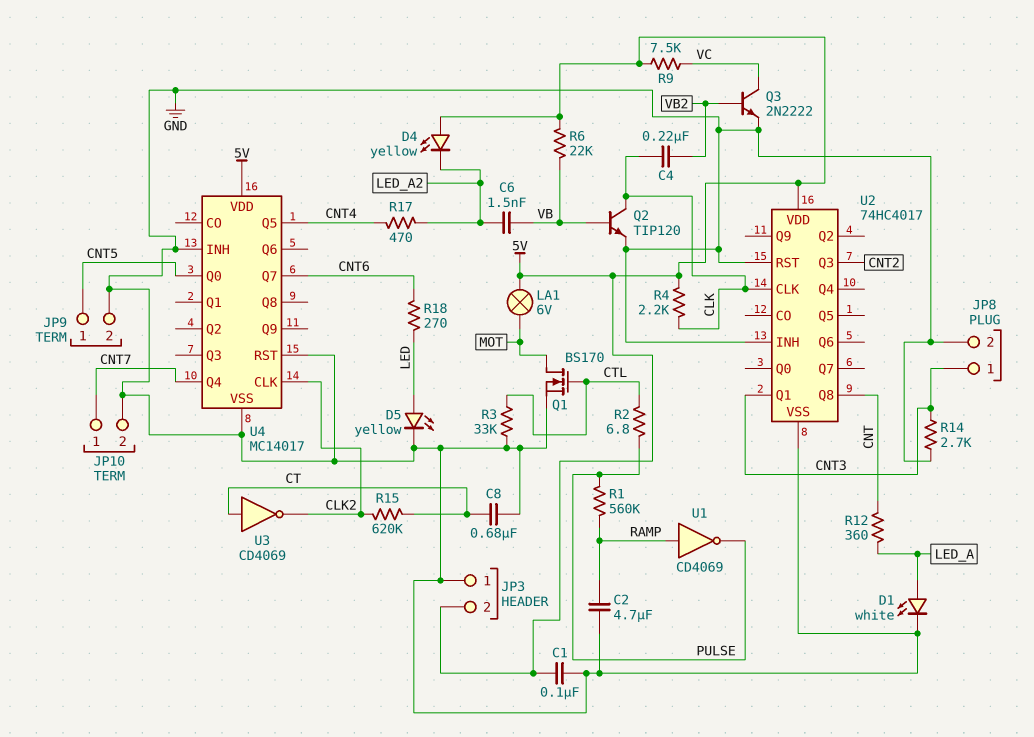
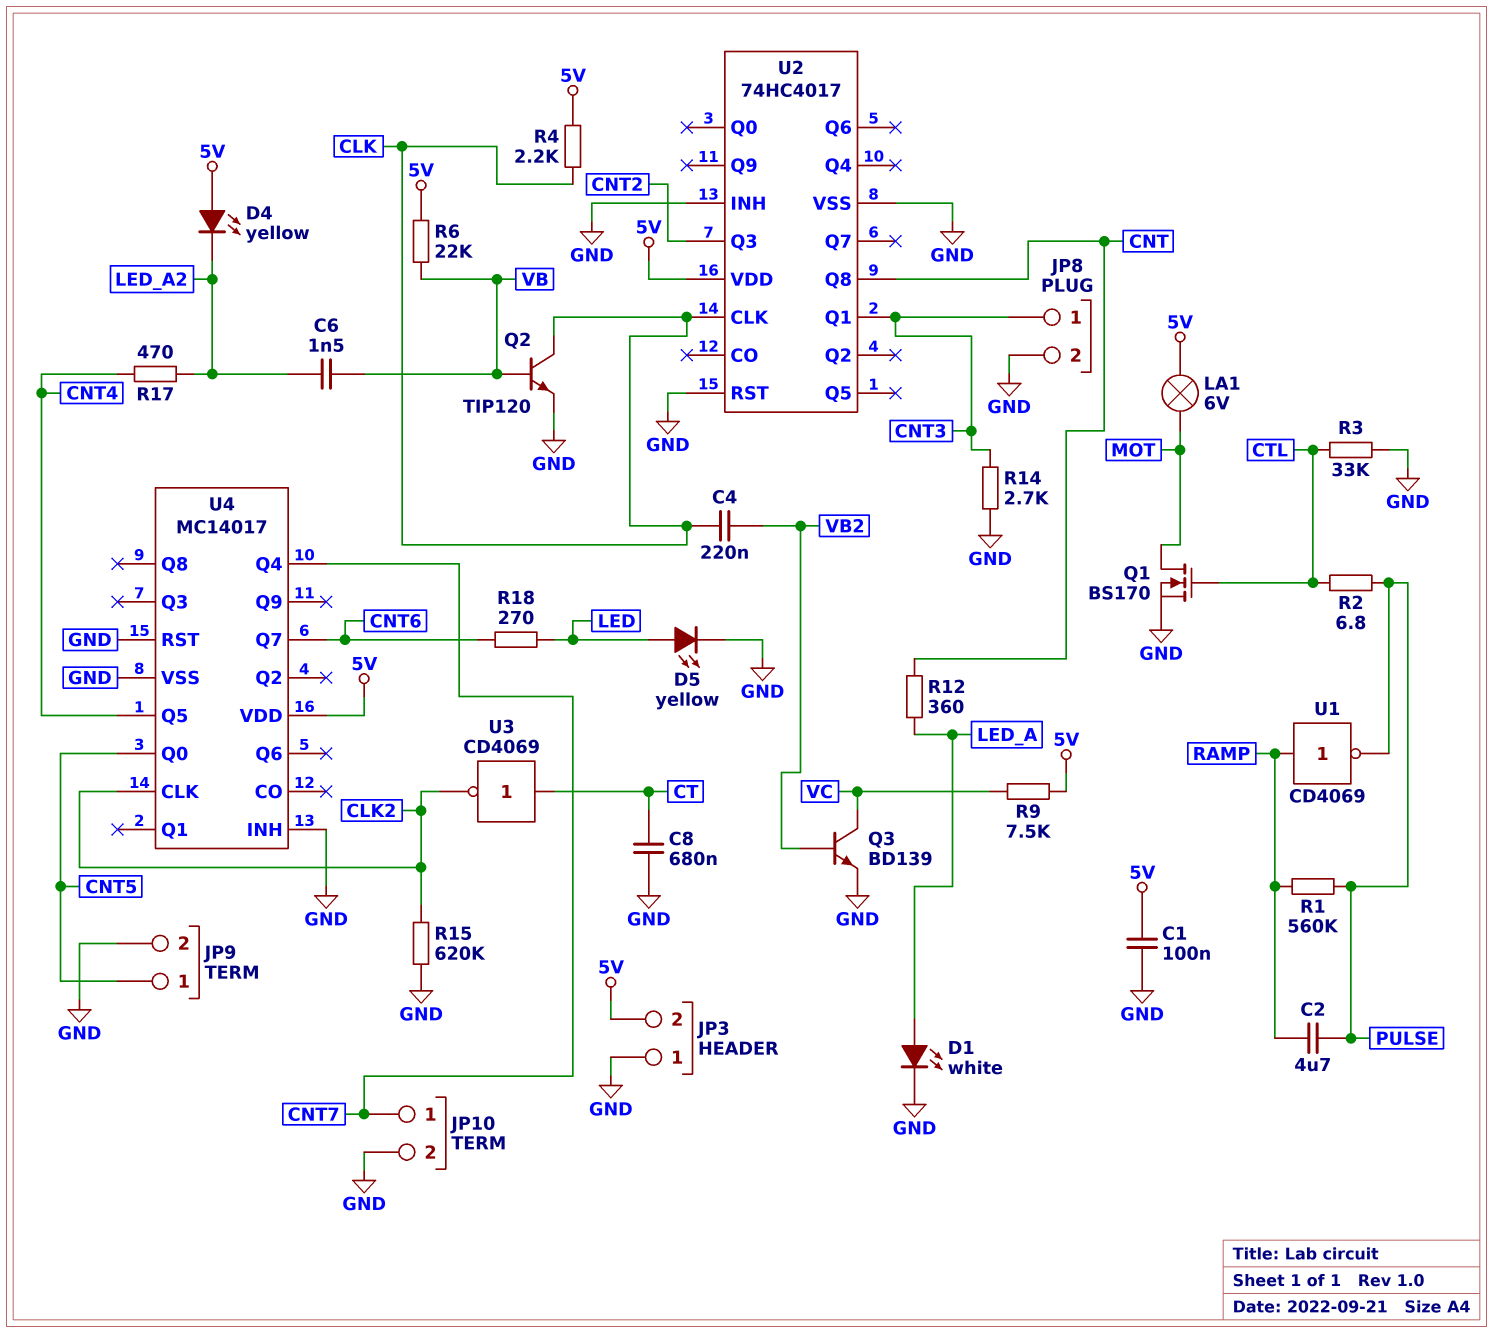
C2: 4.7uF (GND, RAMP) -> 4.7uF (PULSE, RAMP)
Q3: NPN 2N2222 (B VB2, C VC, E GND) -> NPN BD139 (B VB2, C VC, E GND)
R15: 620k (CLK2, CT) -> 620k (CLK2, GND)

